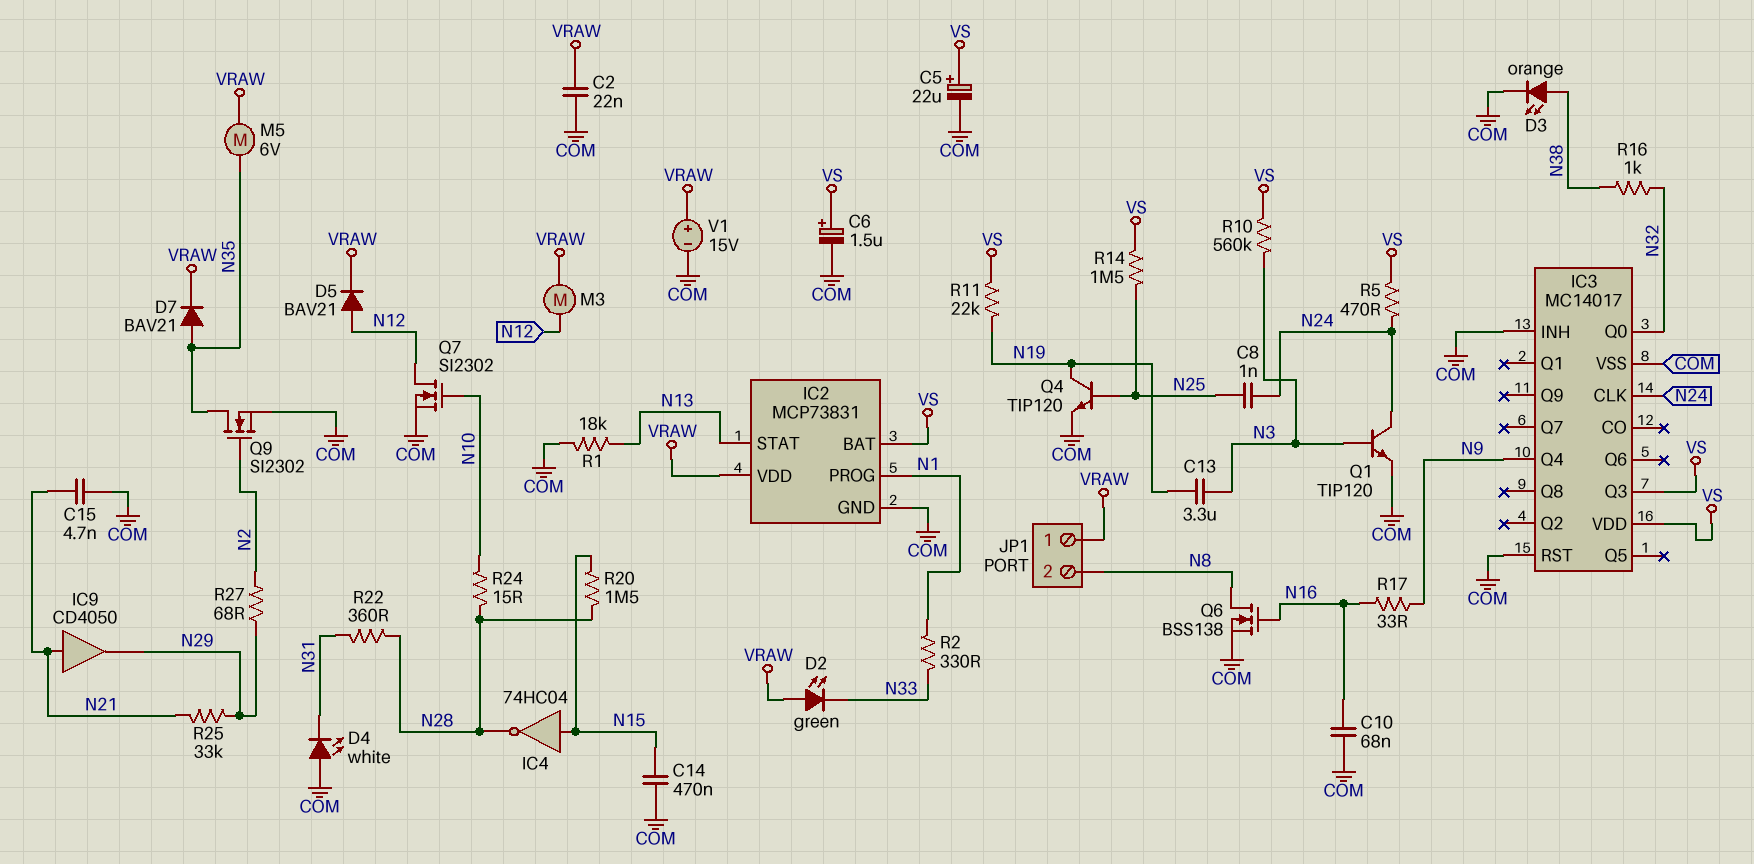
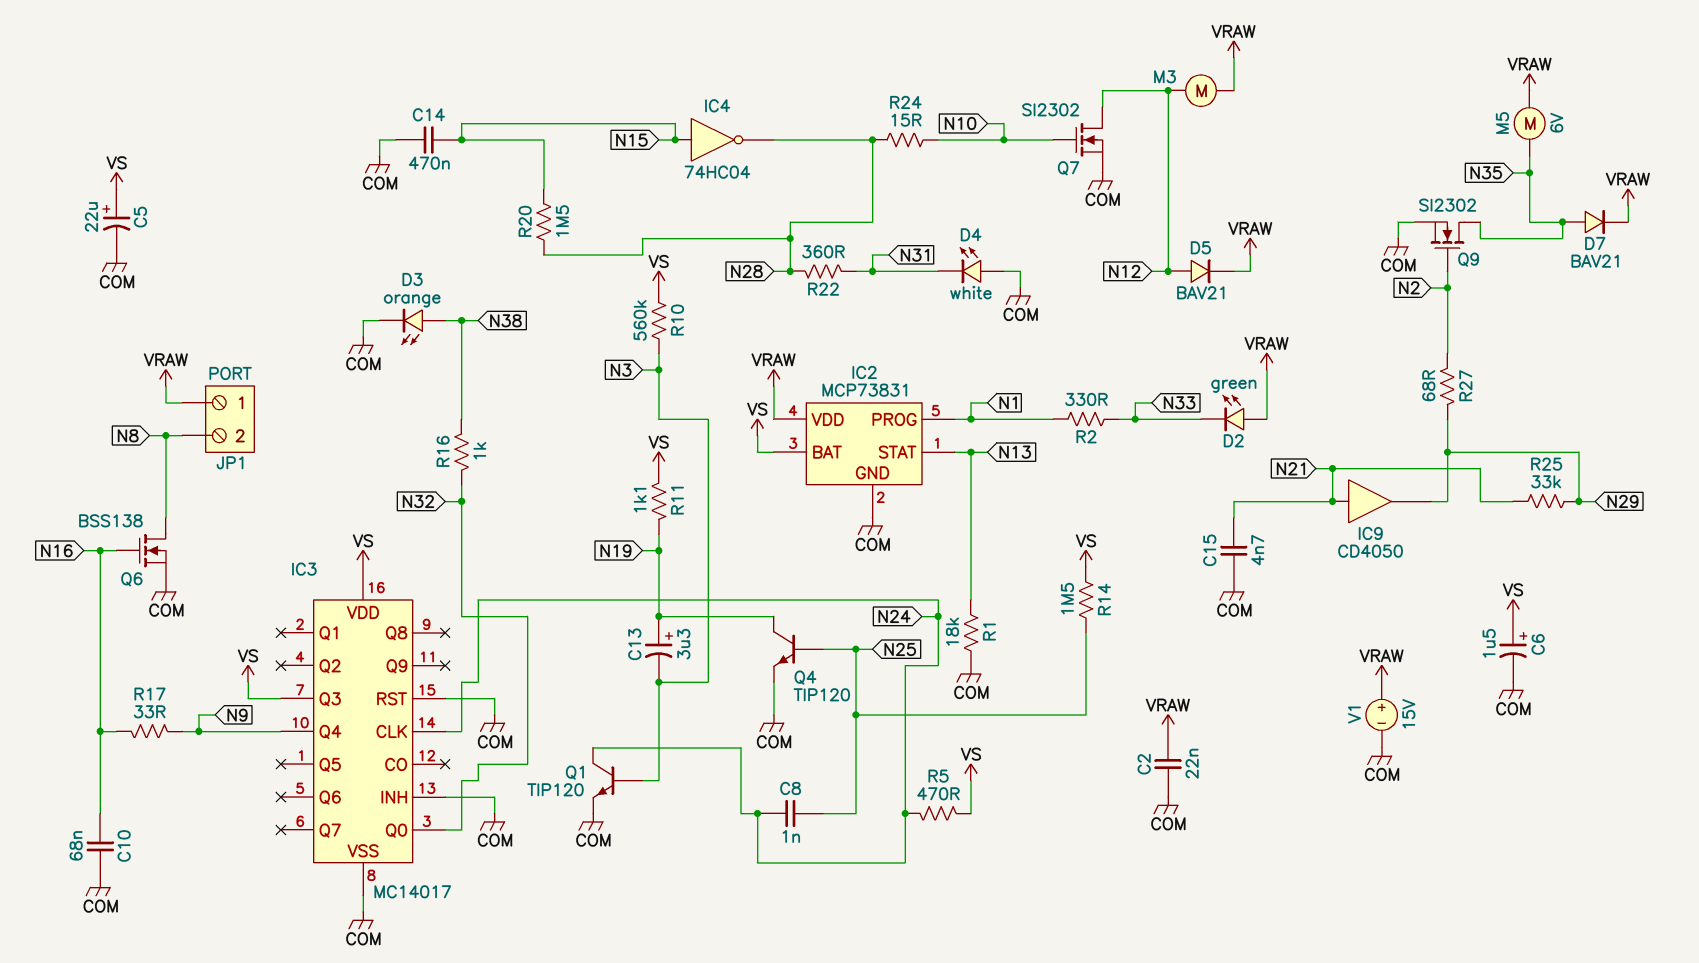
C13: 3.3uF (N3, N19) -> 3.3uF (plus N19, minus N3)
R11: 22k (N19, VS) -> 1.1k (N19, VS)

